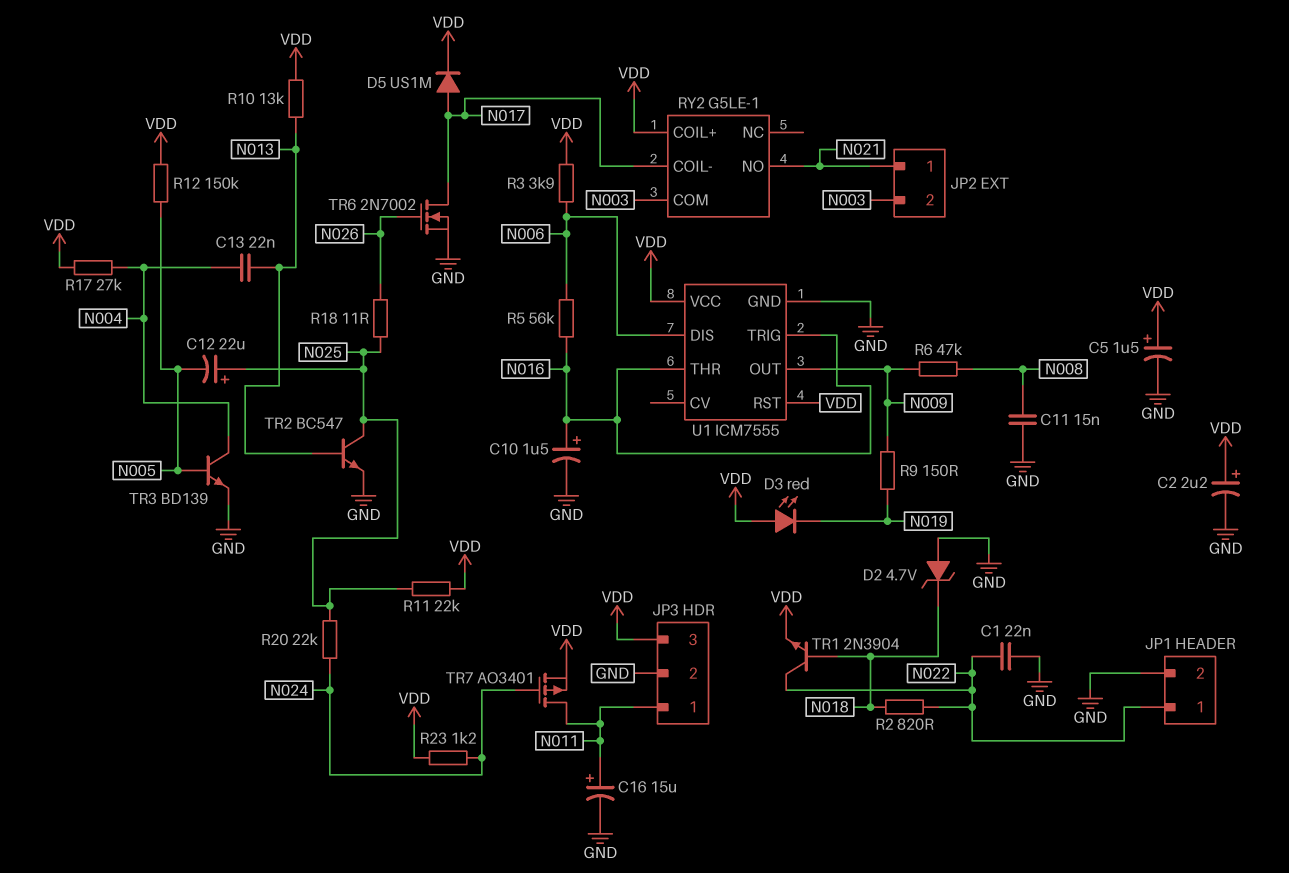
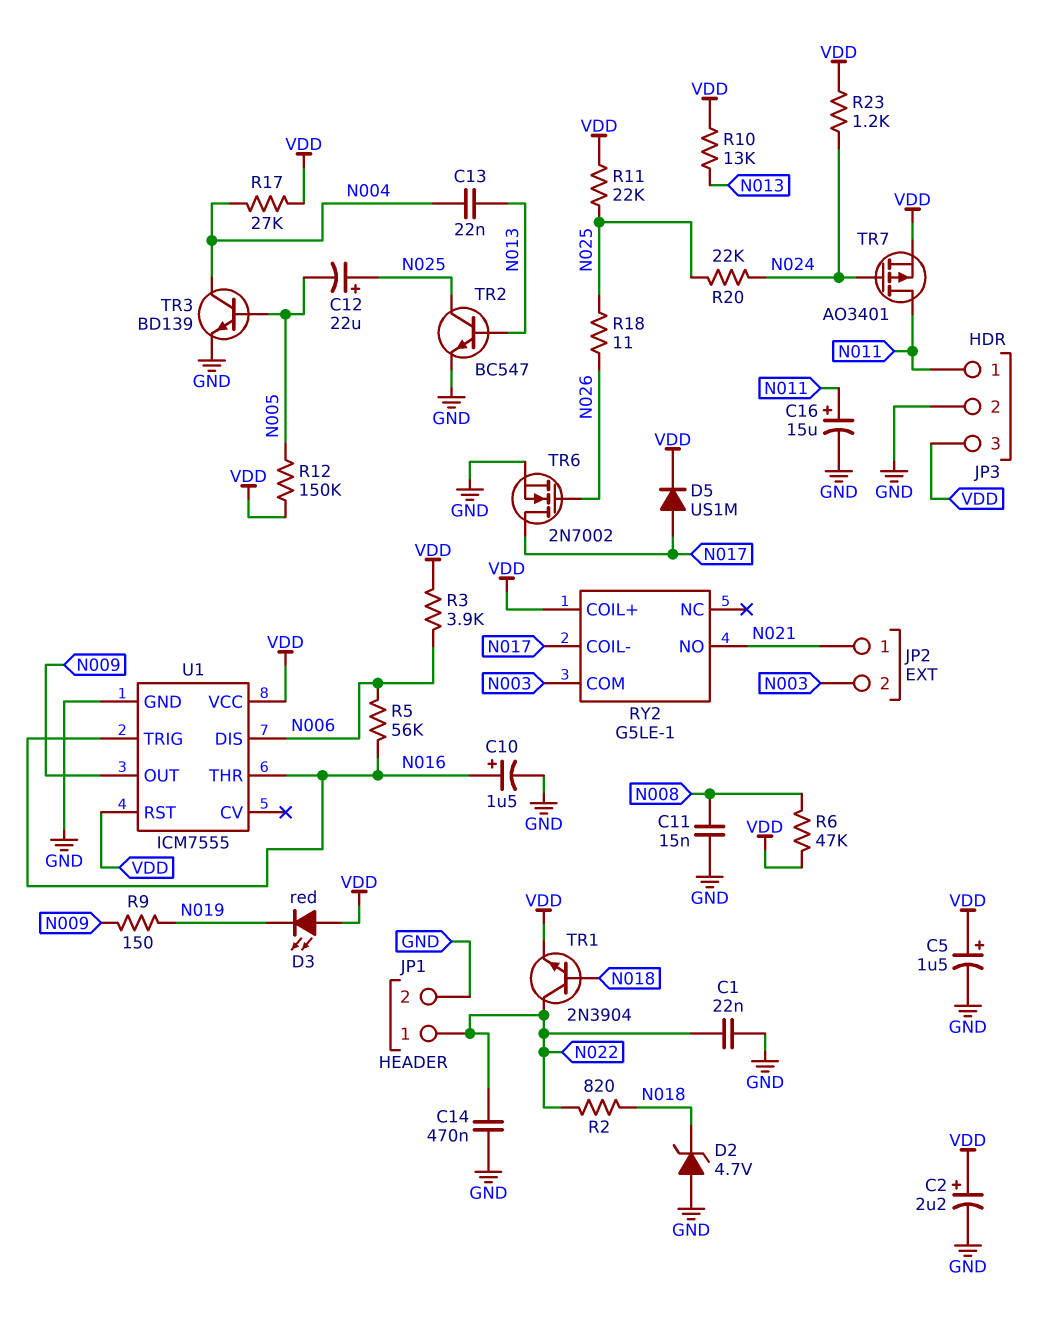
C14: none -> 470nF (GND, N022)
R6: 47k (N008, N009) -> 47k (N008, VDD)

